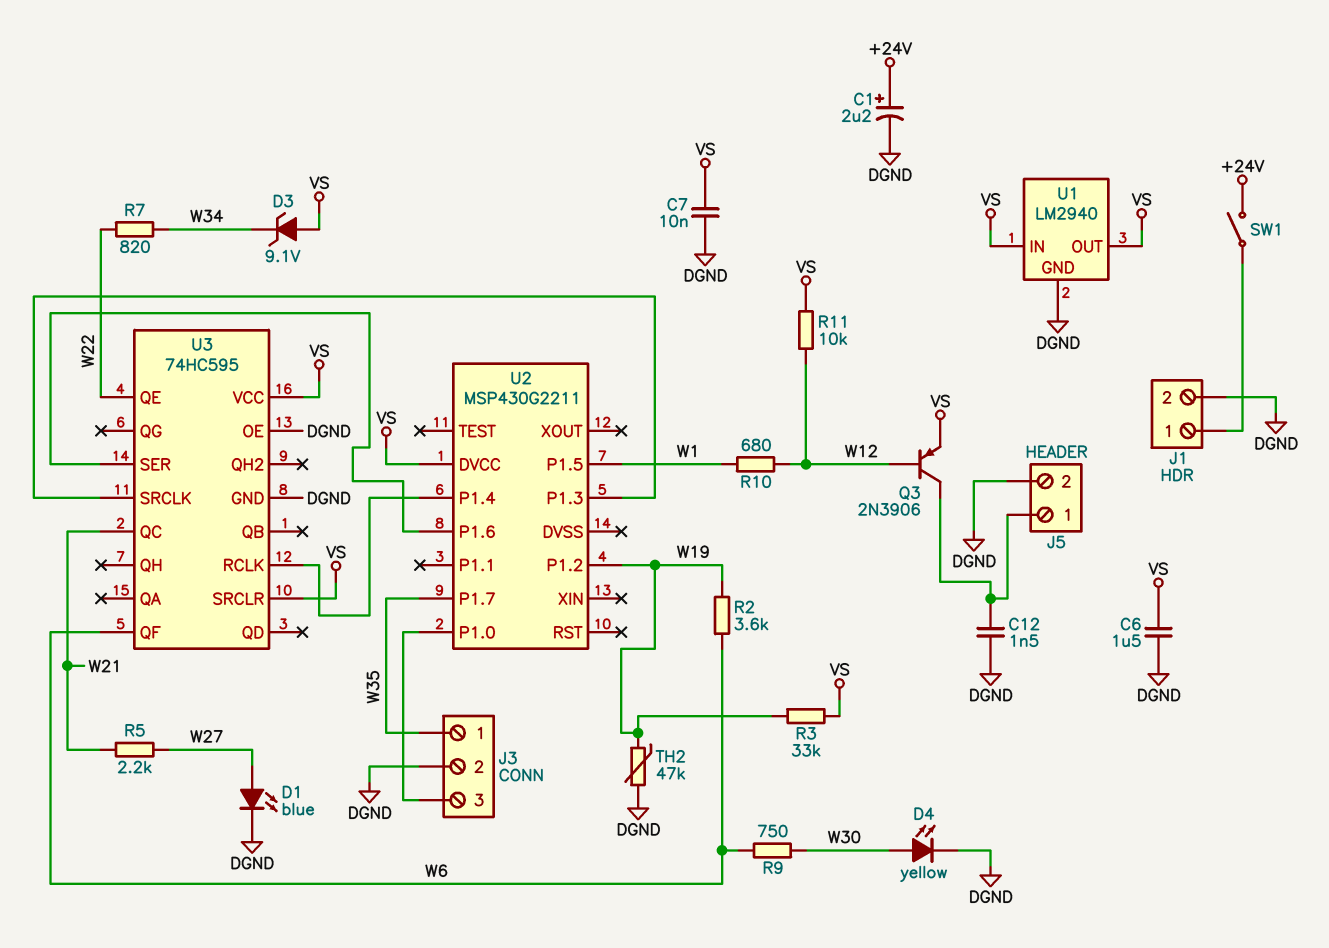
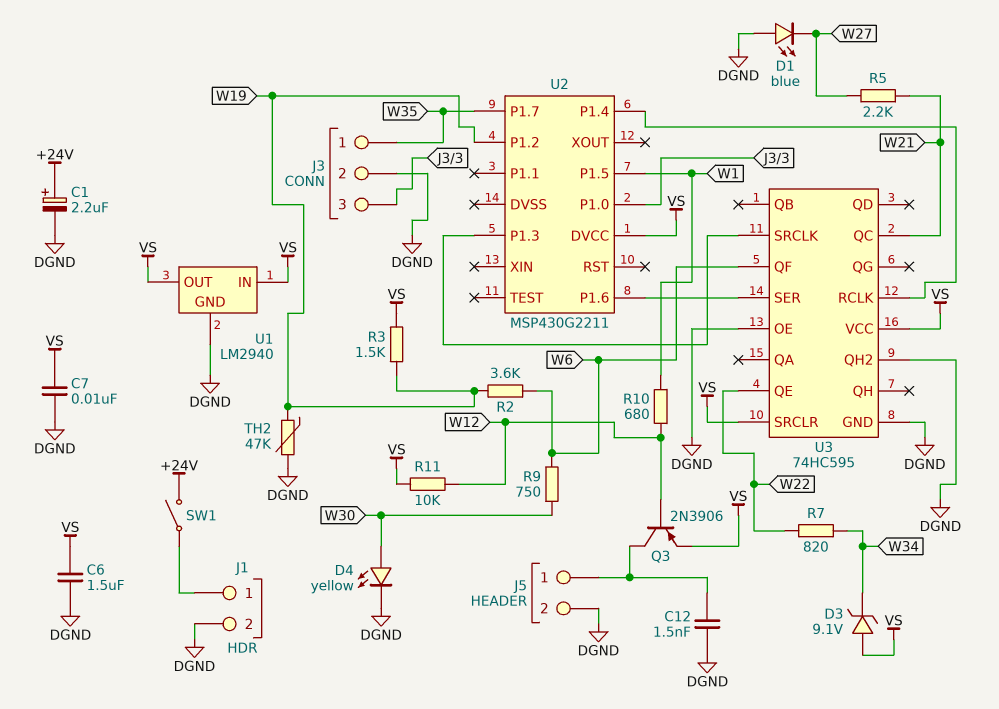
D1: LED blue (A W27, K DGND) -> LED blue (A DGND, K W27)
R3: 33k (VS, W19) -> 1.5k (VS, W19)
U3 pin QH2: none -> DGND

